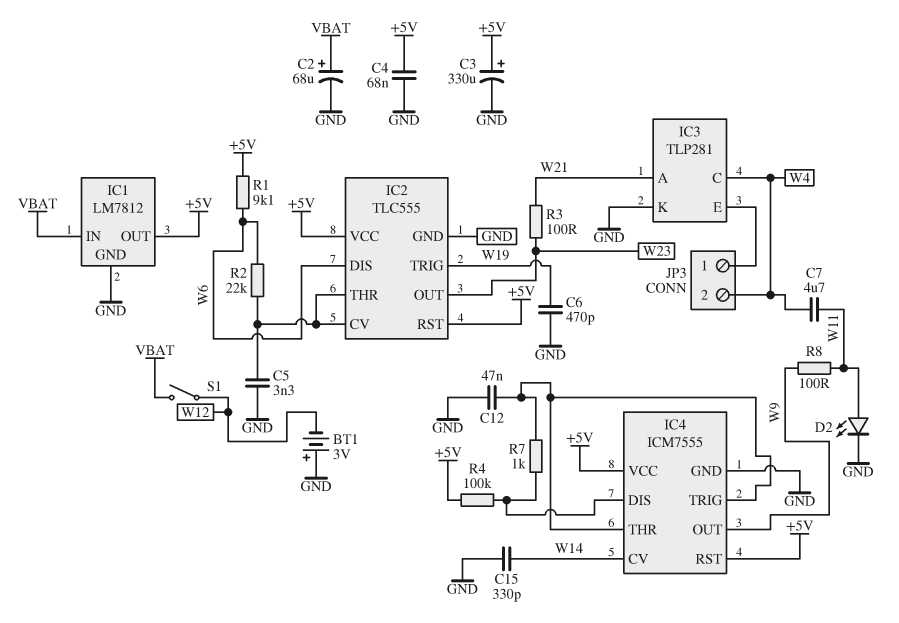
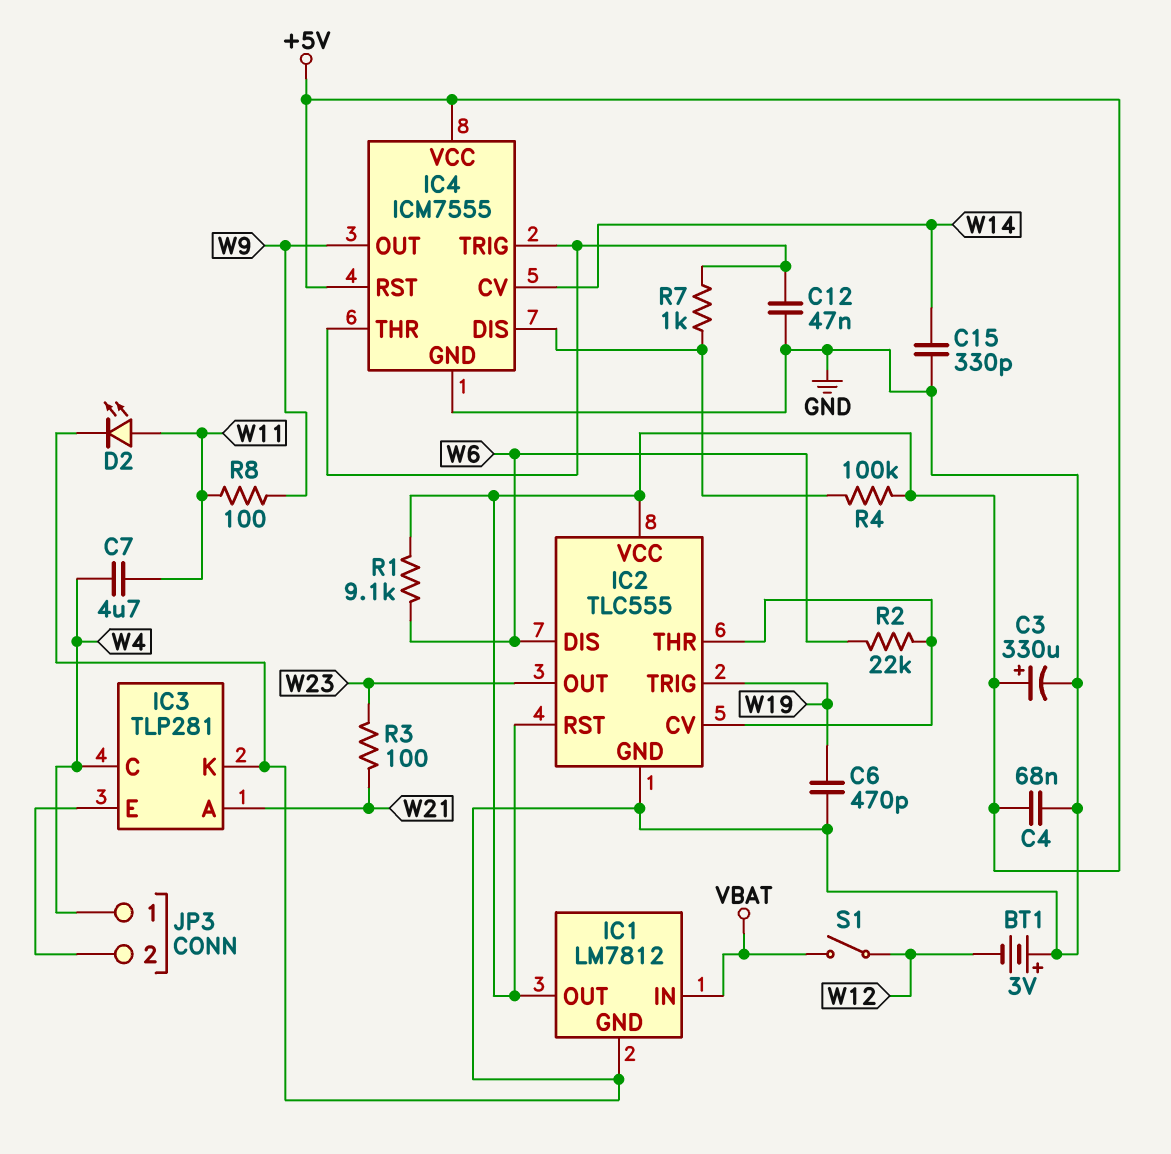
C2: 68uF (plus VBAT, minus GND) -> none
C5: 3.3nF (GND, IC2/CV) -> none
JP3 pin 1: IC3/E -> W4
JP3 pin 2: W4 -> IC3/E

